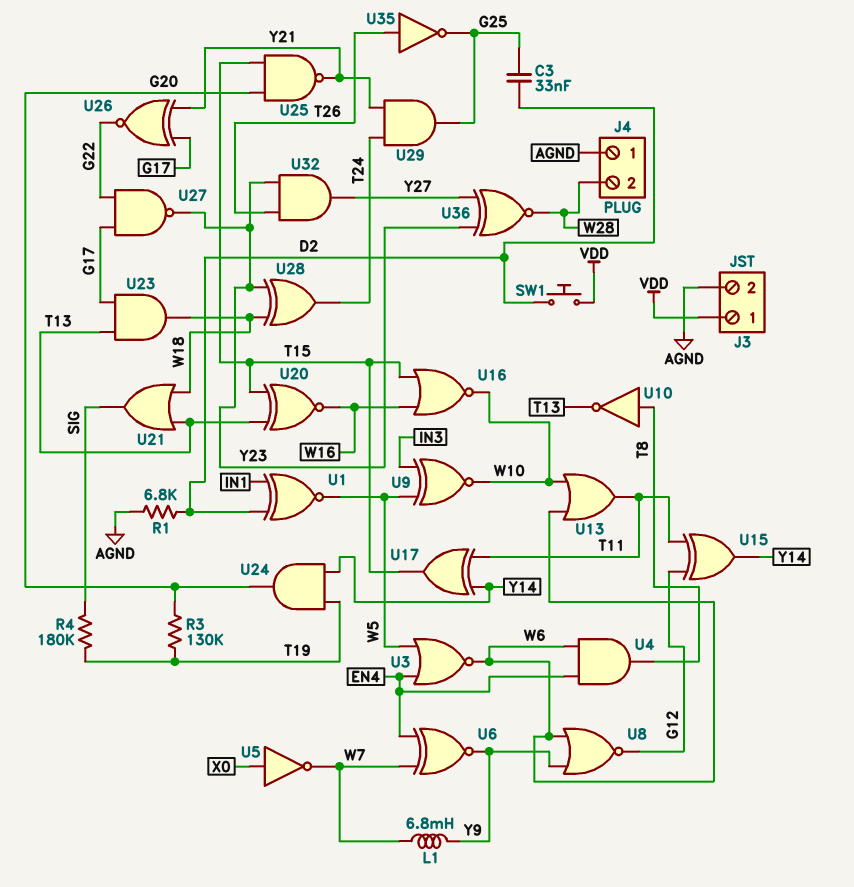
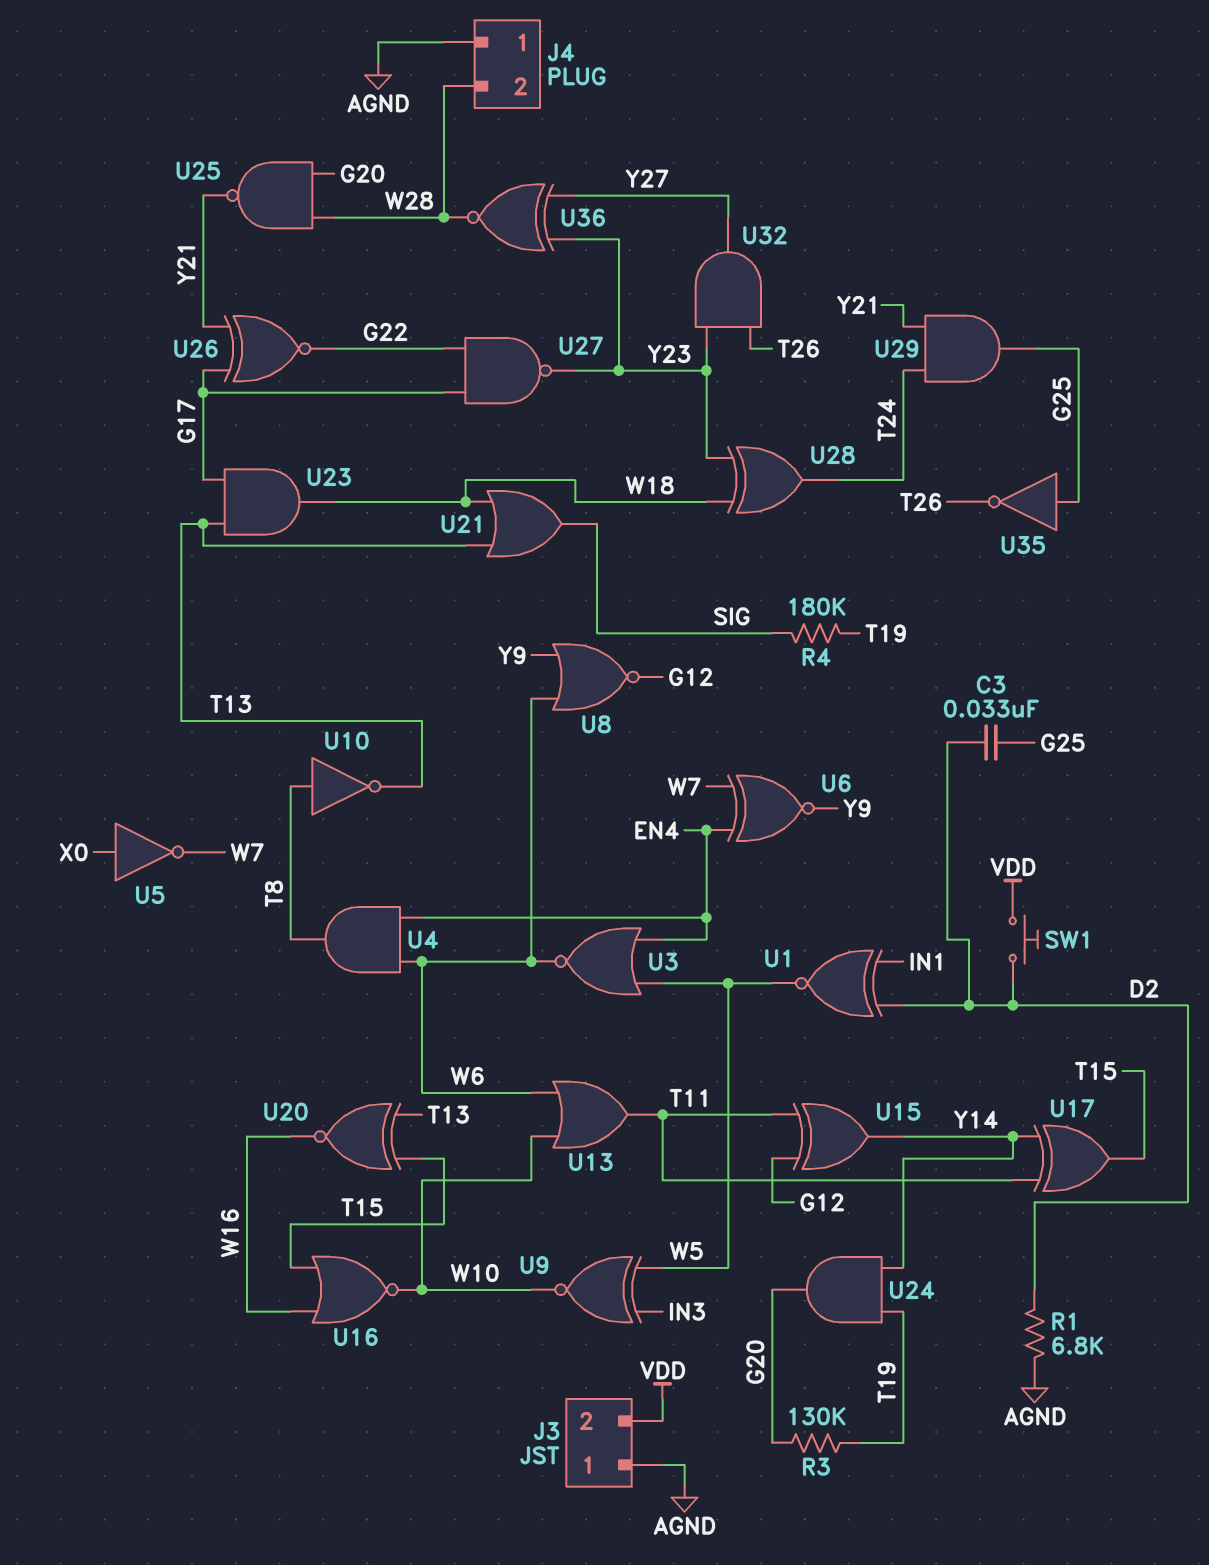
J3 pin 1: VDD -> AGND
J3 pin 2: AGND -> VDD
L1: 6.8mH (W7, Y9) -> none
U25: NAND (in G20, in T15, out Y21) -> NAND (in G20, in W28, out Y21)
U35: NOT (in T26, out G25) -> NOT (in G25, out T26)

